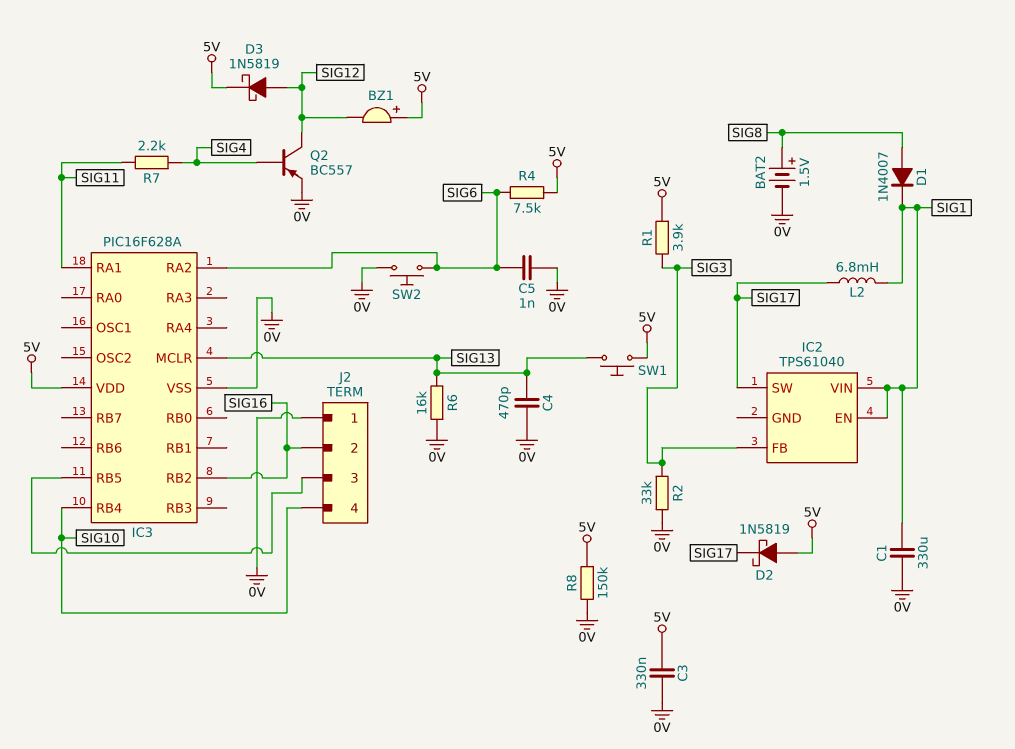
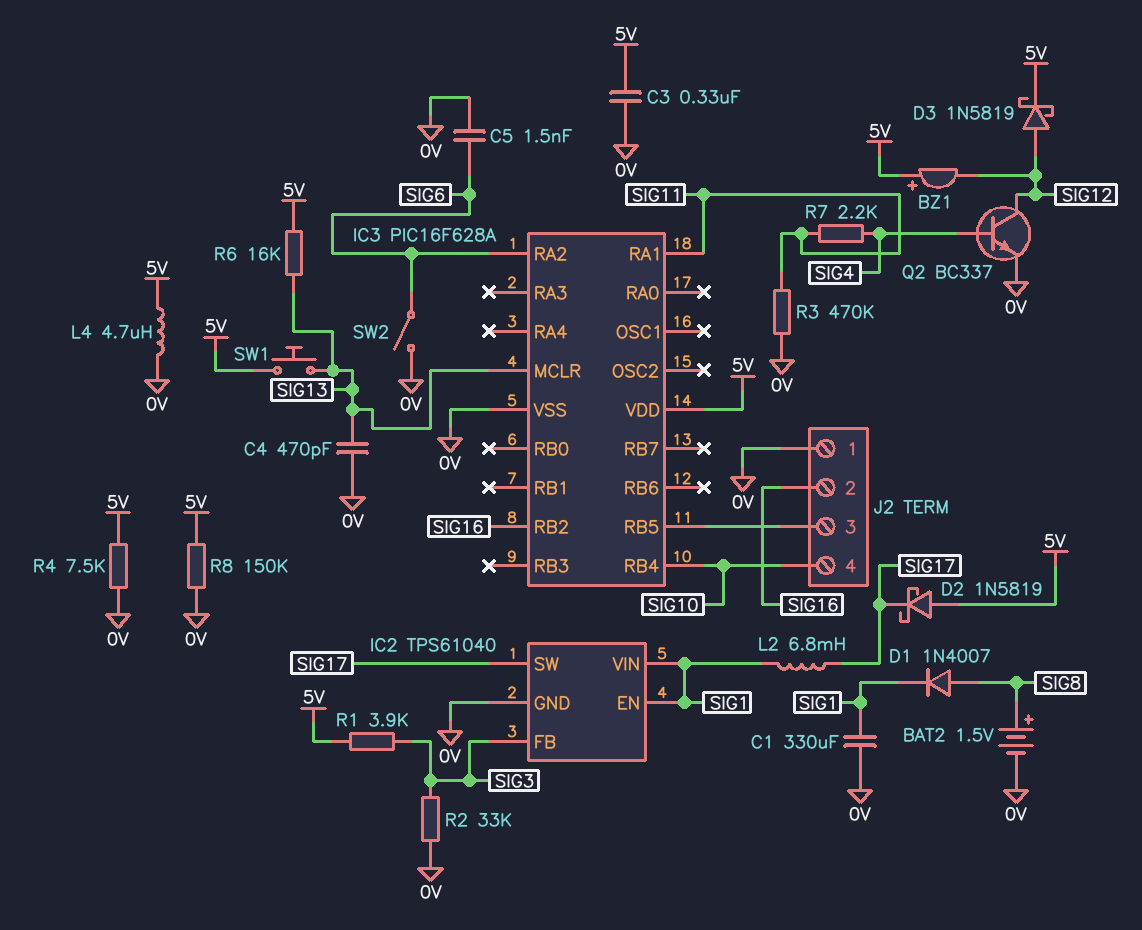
C5: 1nF (0V, SIG6) -> 1.5nF (0V, SIG6)
IC2 pin GND: none -> 0V
L4: none -> 4.7uH (0V, 5V)
Q2: PNP BC557 (B SIG4, C SIG12, E 0V) -> NPN BC337 (B SIG4, C SIG12, E 0V)
R3: none -> 470k (0V, SIG11)
R4: 7.5k (5V, SIG6) -> 7.5k (0V, 5V)
R6: 16k (0V, SIG13) -> 16k (5V, SIG13)
SW2: button (0V, SIG6) -> switch (0V, SIG6)

